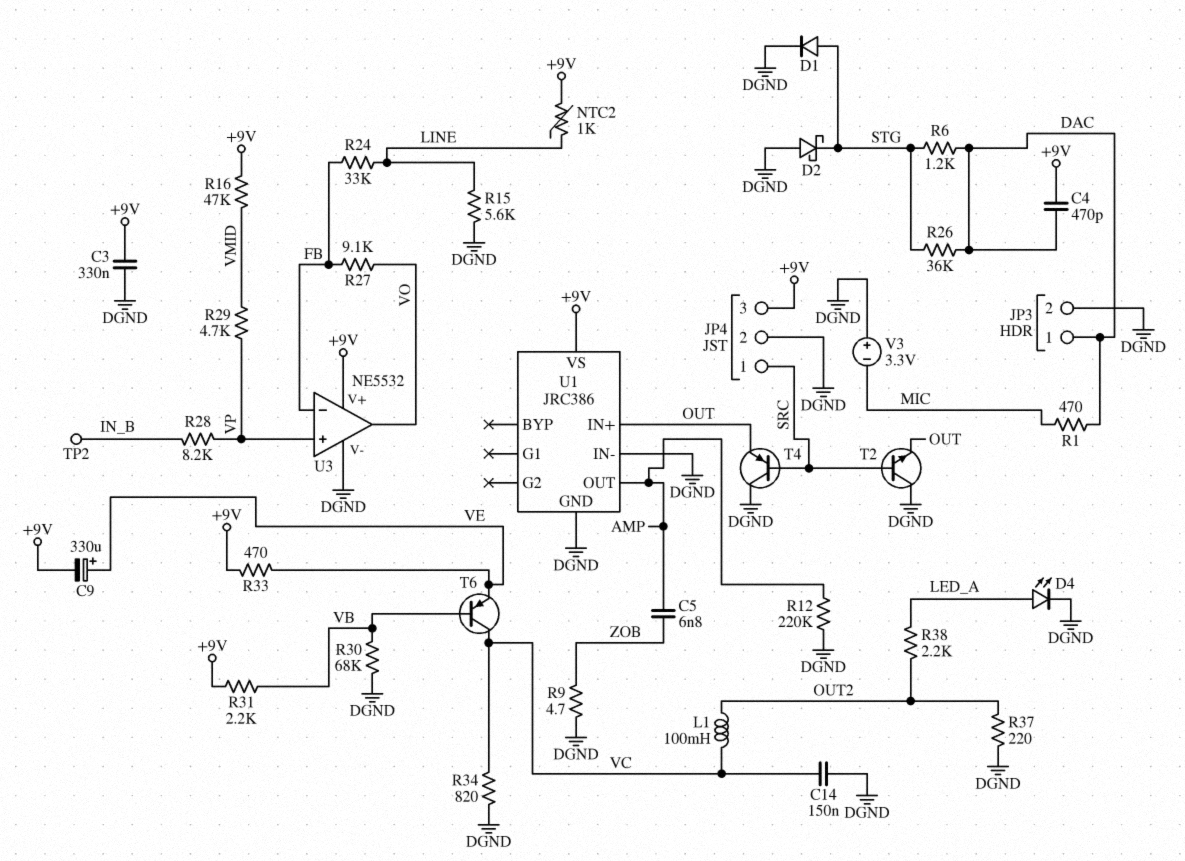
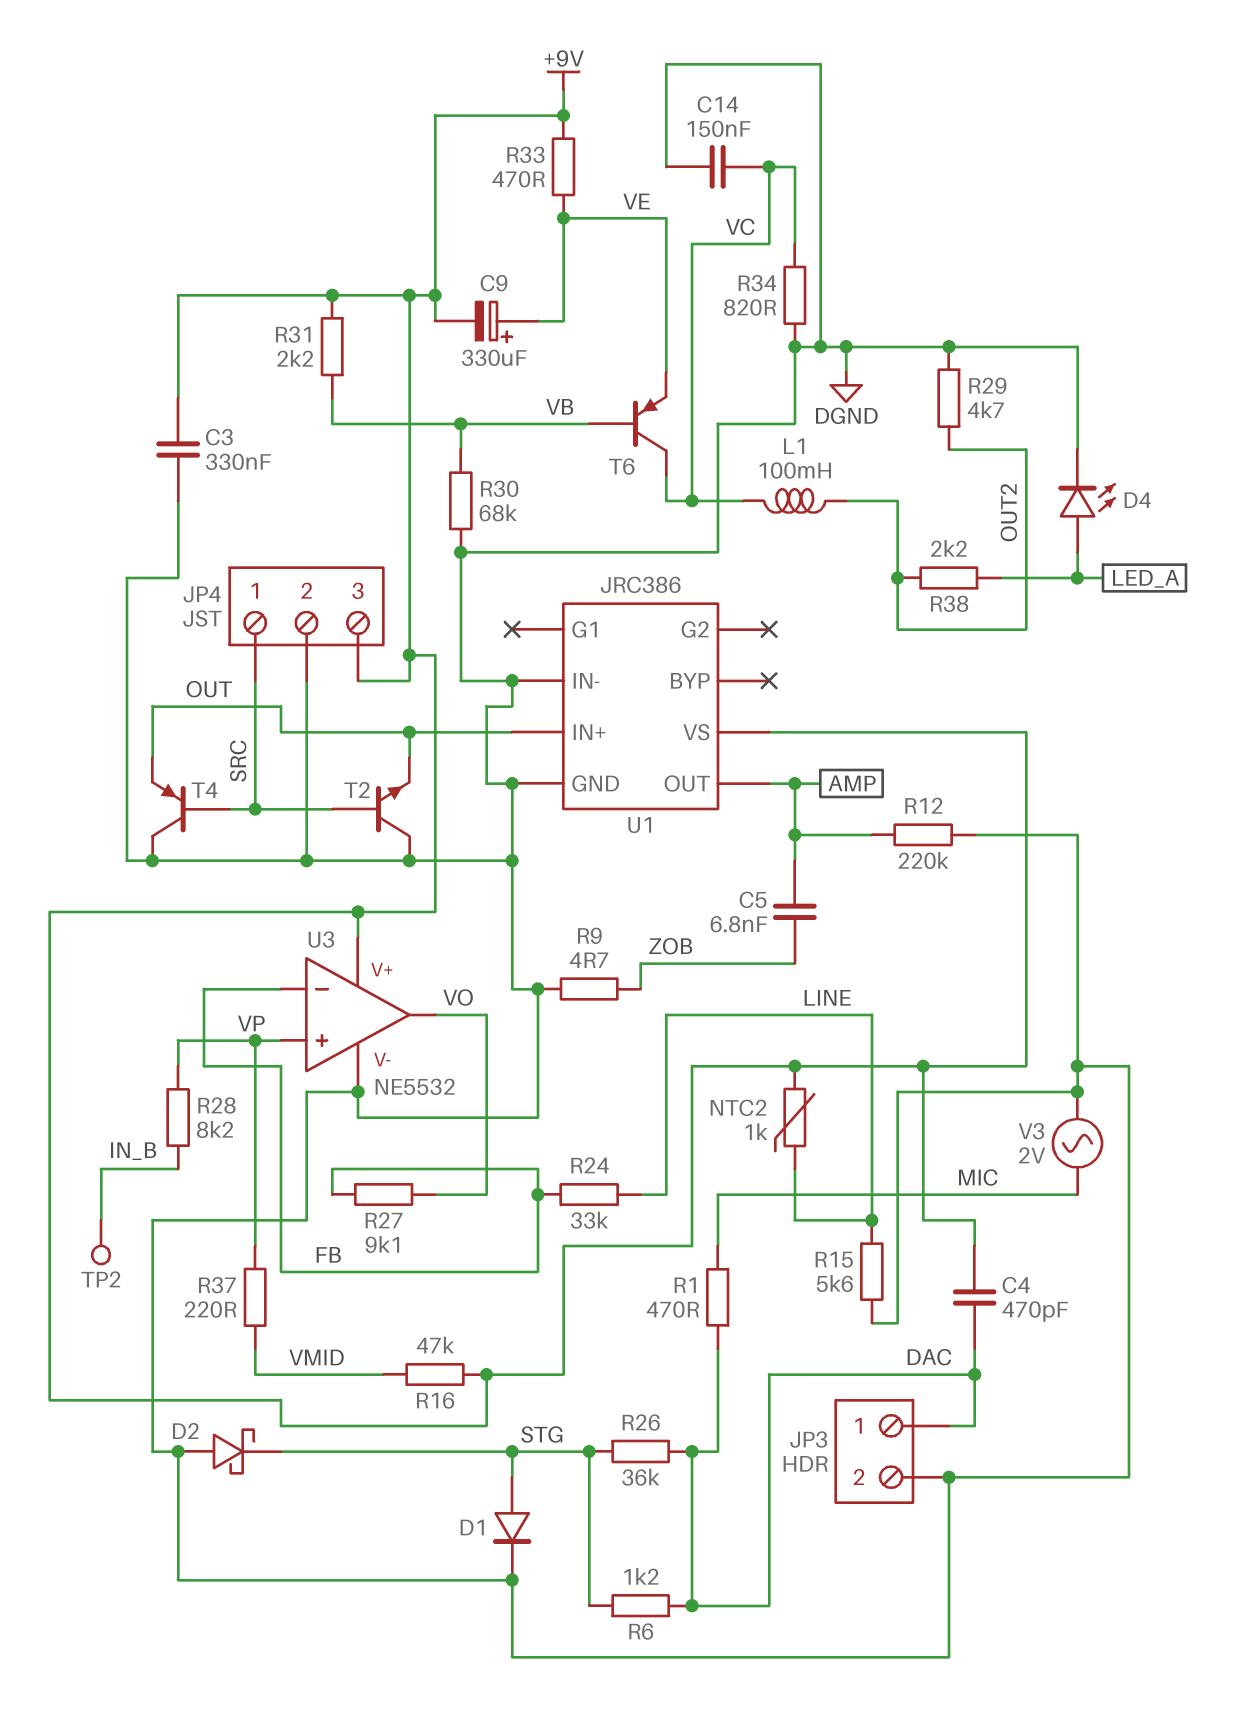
R29: 4.7k (VMID, VP) -> 4.7k (DGND, OUT2)
R37: 220 (DGND, OUT2) -> 220 (VMID, VP)
V3: 3.3V (plus DGND, minus MIC) -> AC 2V (DGND, MIC)

